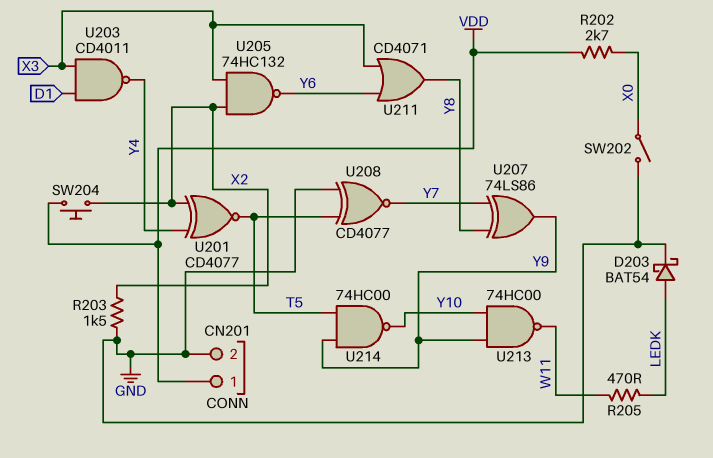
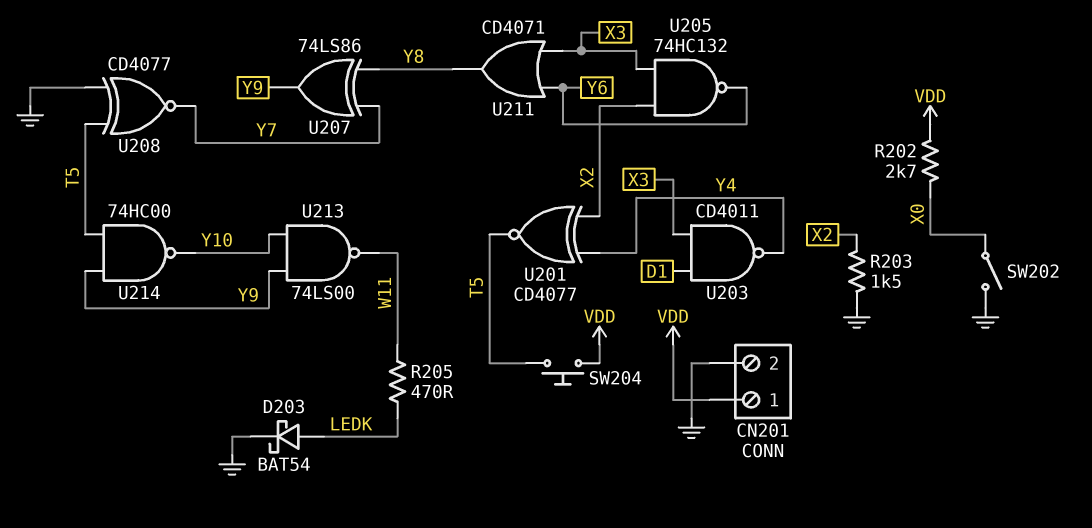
SW204: button (VDD, X2) -> button (T5, VDD)
U213: NAND 74HC00 (in Y9, in Y10, out W11) -> NAND 74LS00 (in Y9, in Y10, out W11)

